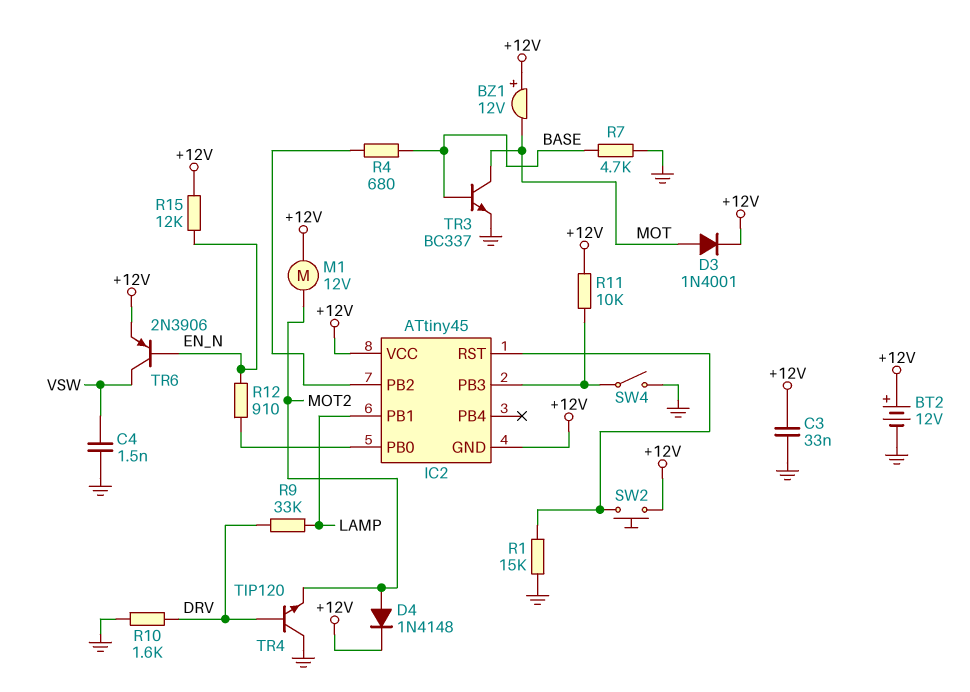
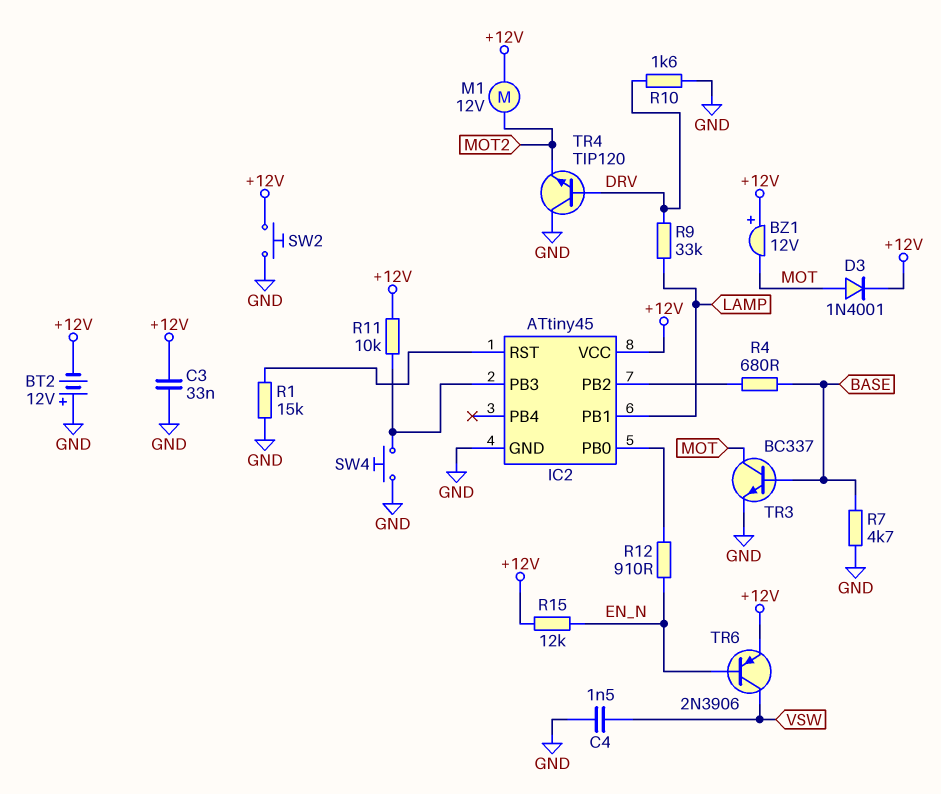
BT2: 12V (plus +12V, minus GND) -> 12V (plus GND, minus +12V)
D4: diode 1N4148 (A MOT2, K +12V) -> none
IC2 pin GND: +12V -> GND
SW2: button (+12V, IC2/RST) -> button (+12V, GND)
SW4: switch (GND, IC2/PB3) -> button (GND, IC2/PB3)

